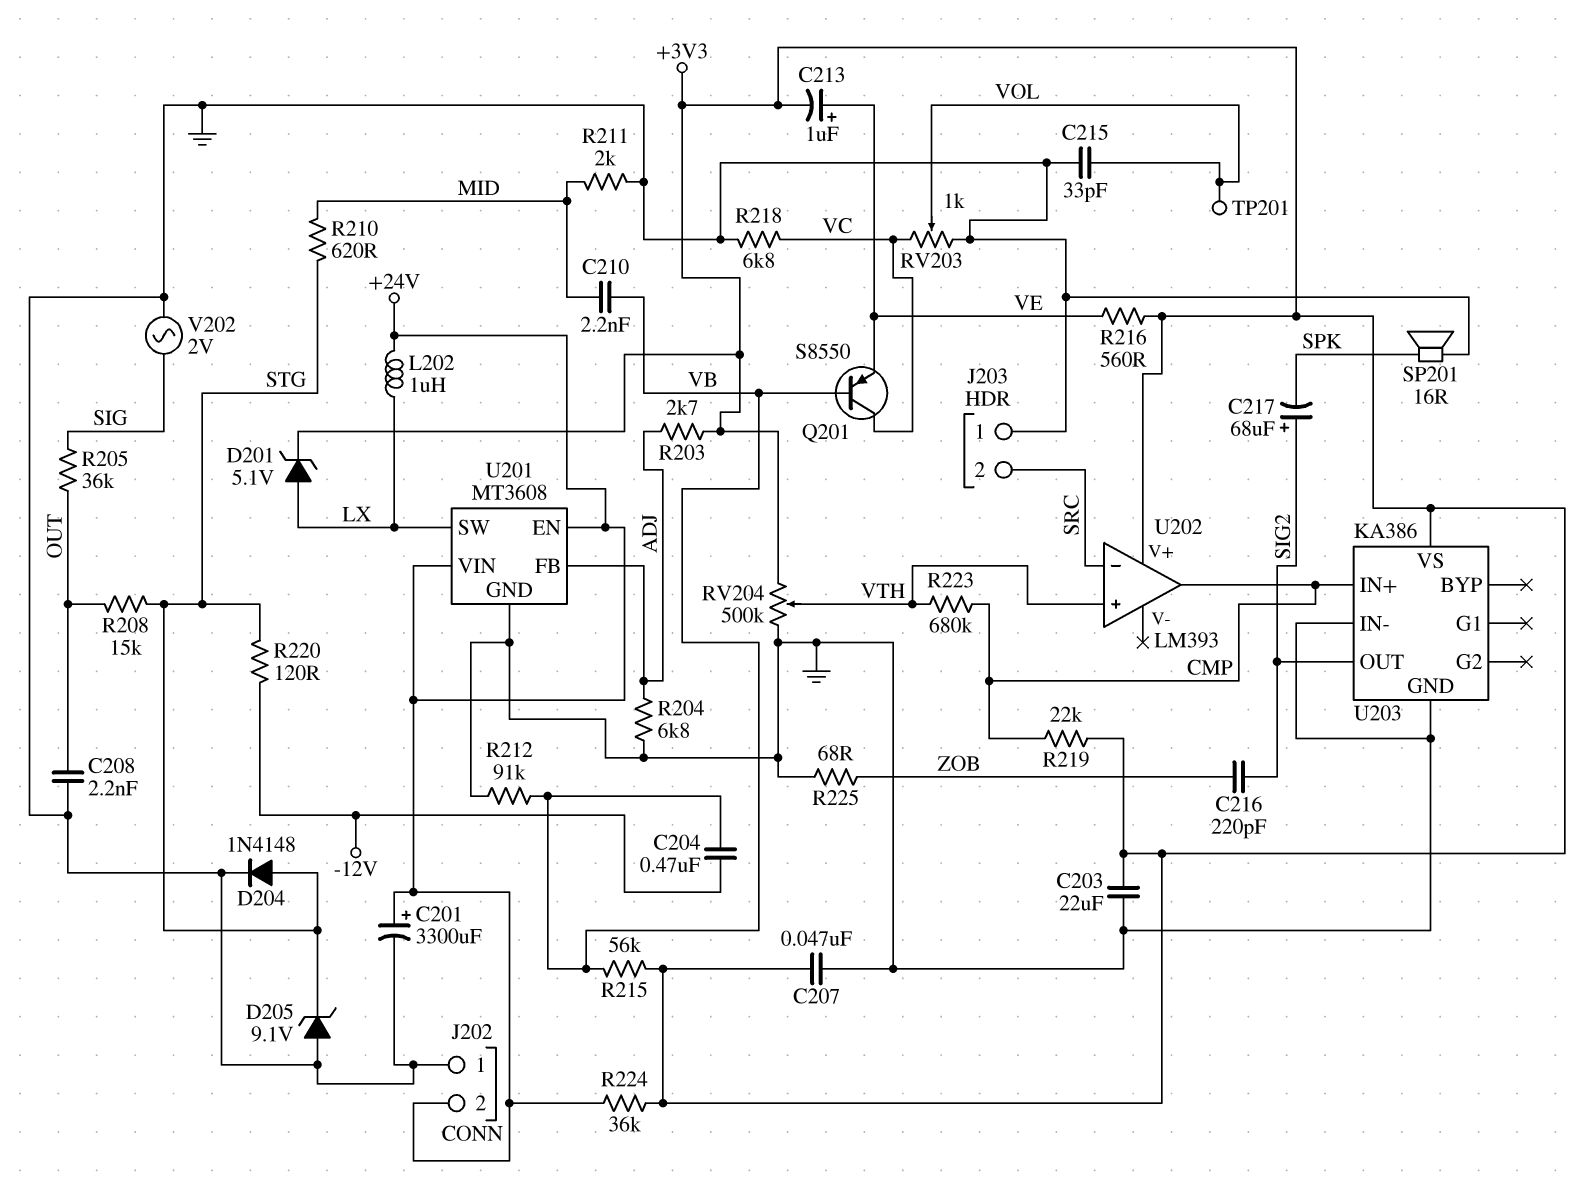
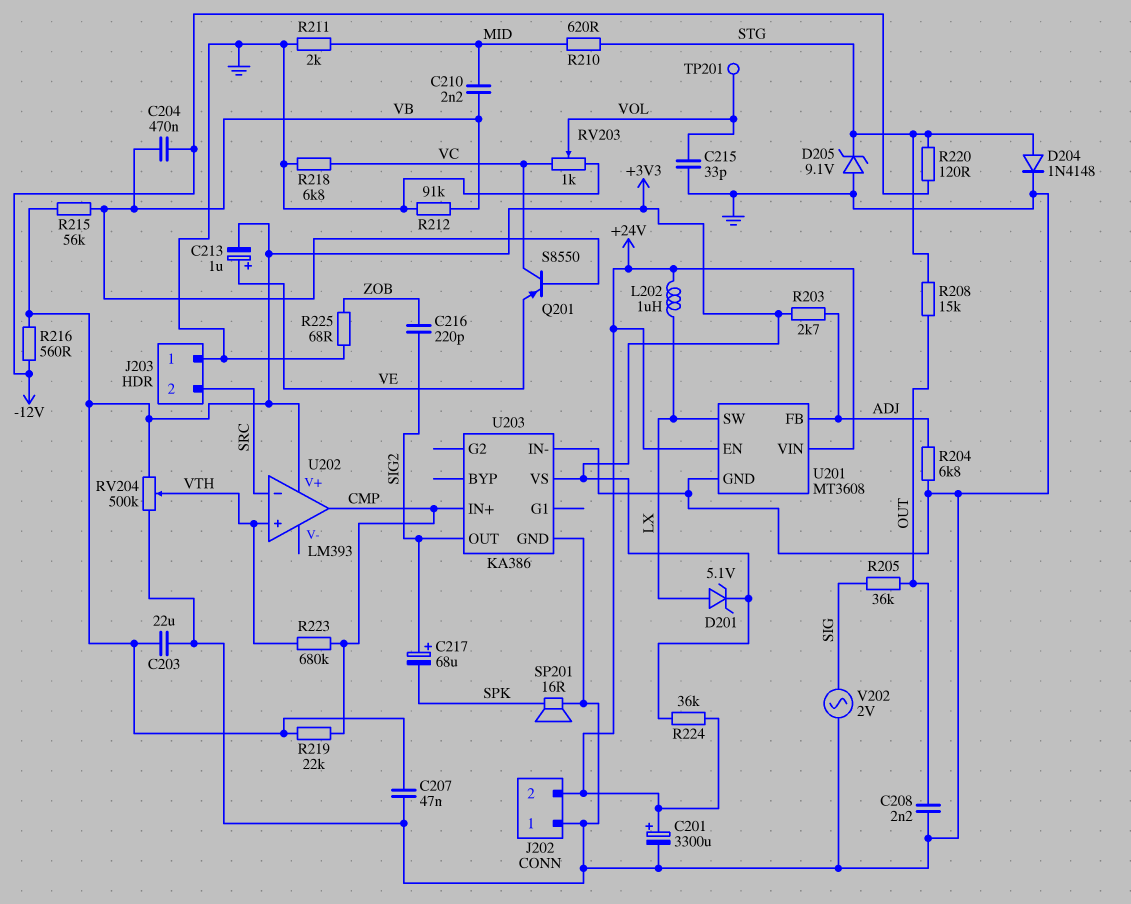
R216: 560 (+3V3, VE) -> 560 (+3V3, -12V)

